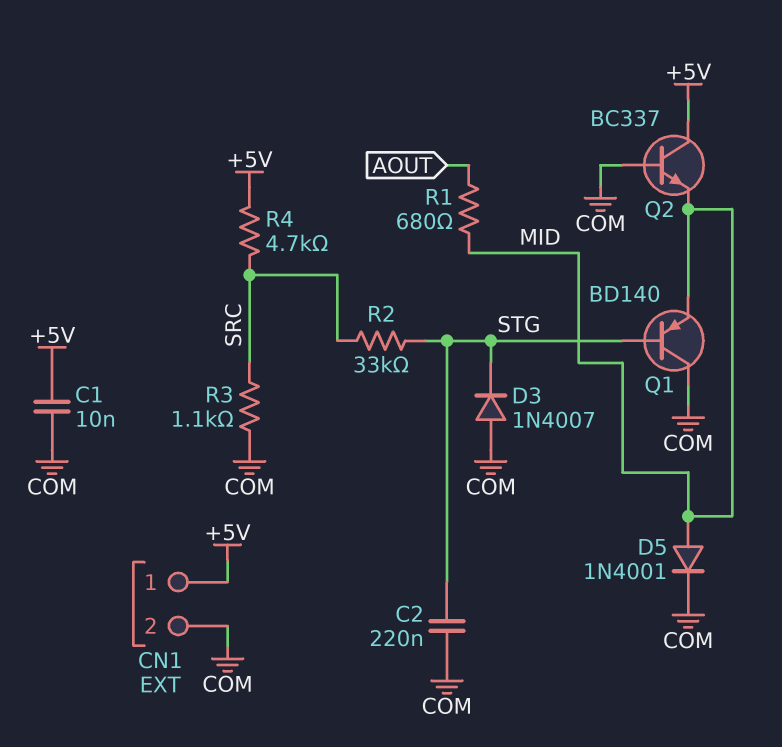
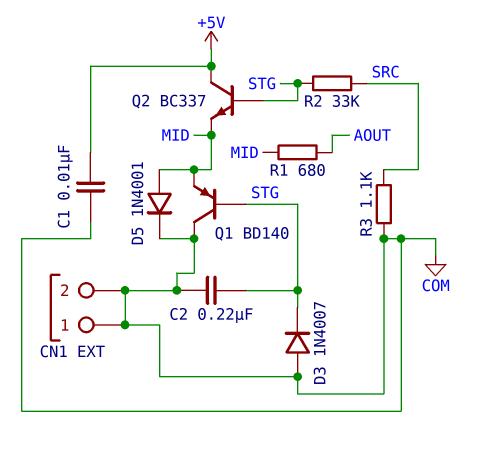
CN1 pin 1: +5V -> COM
Q2: NPN BC337 (B COM, C +5V, E MID) -> NPN BC337 (B STG, C +5V, E MID)
R4: 4.7k (+5V, SRC) -> none

